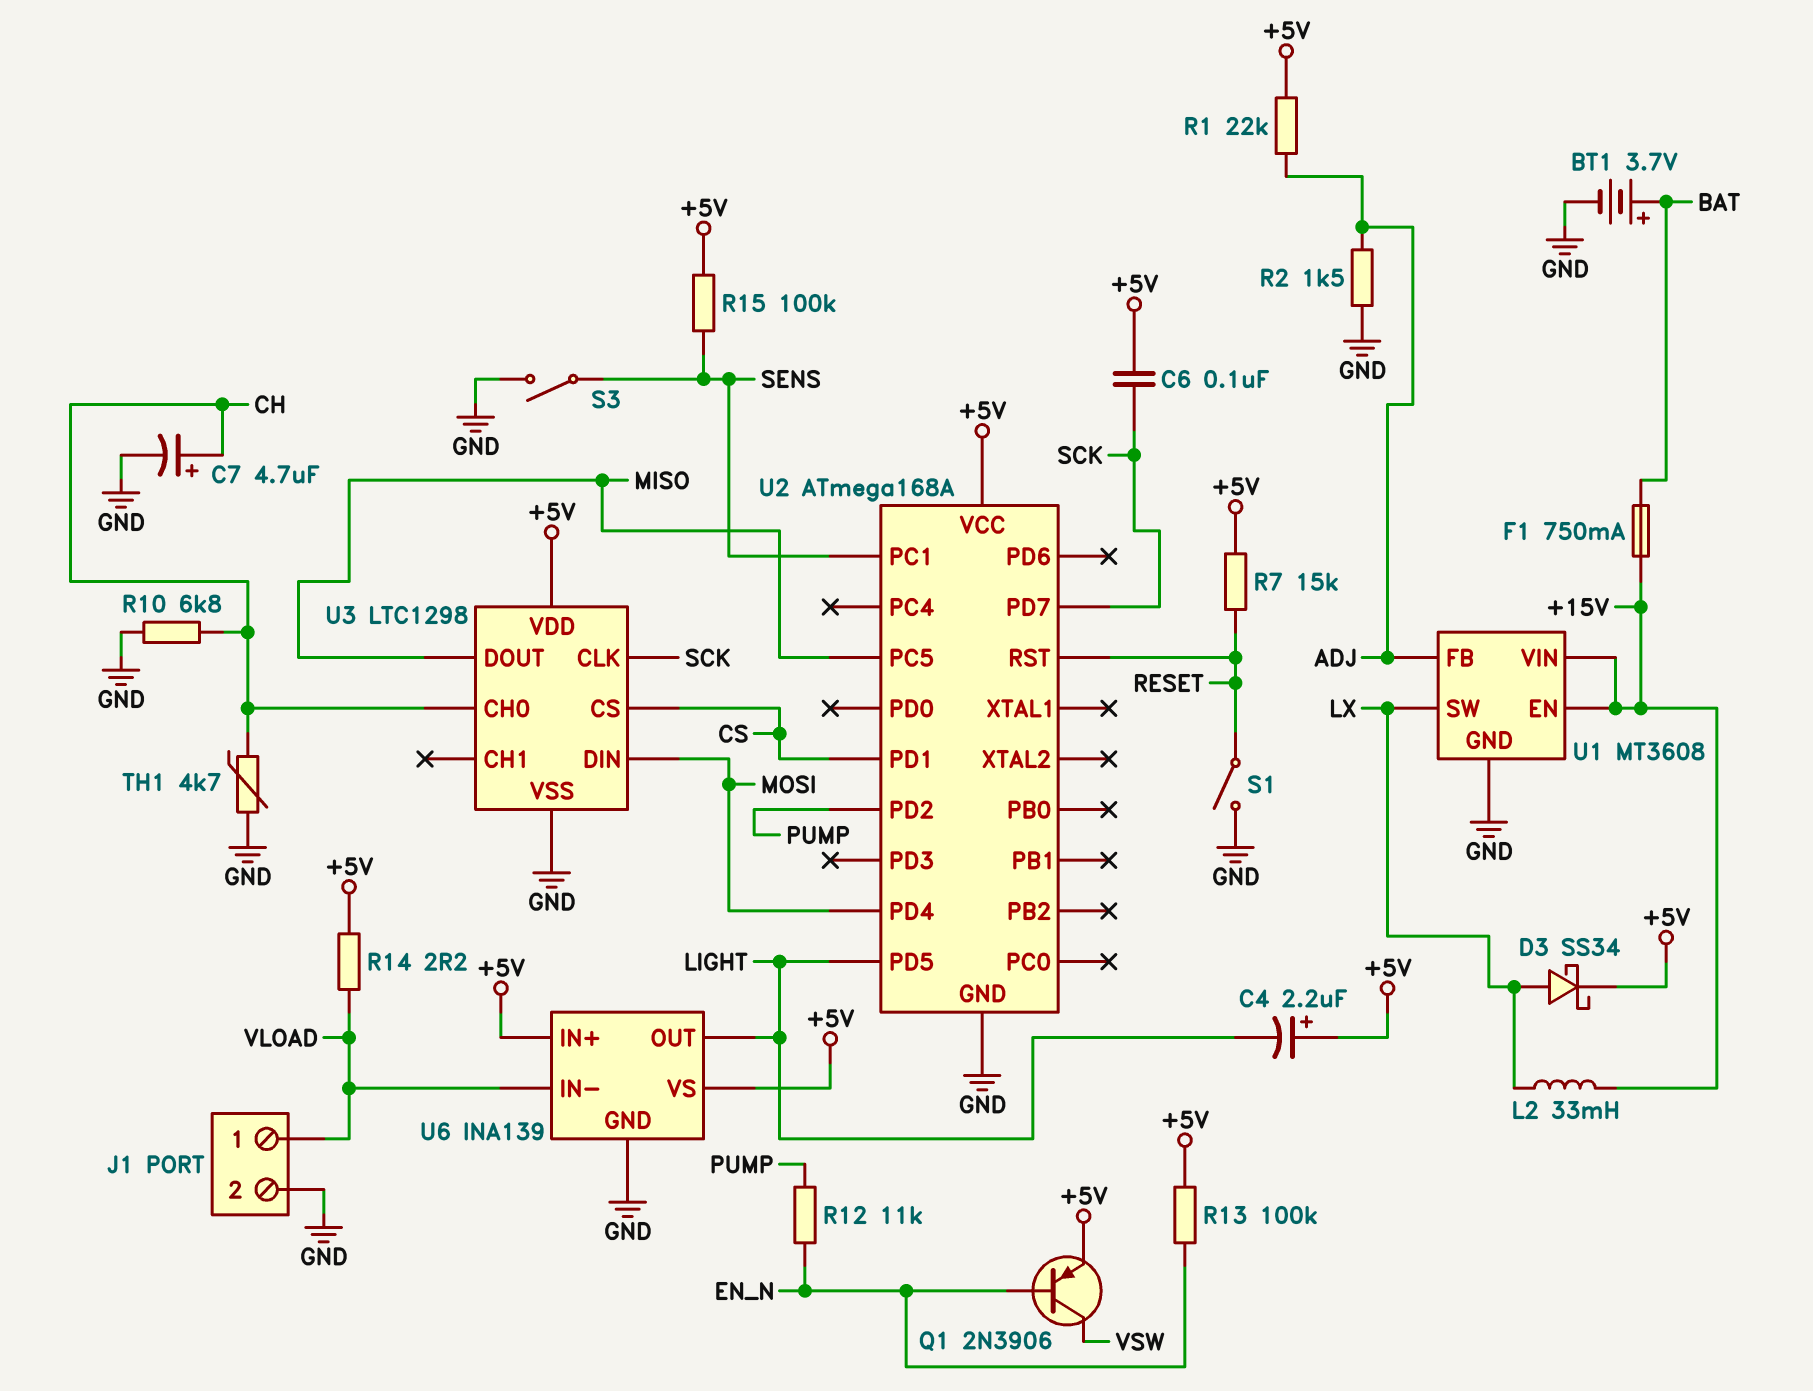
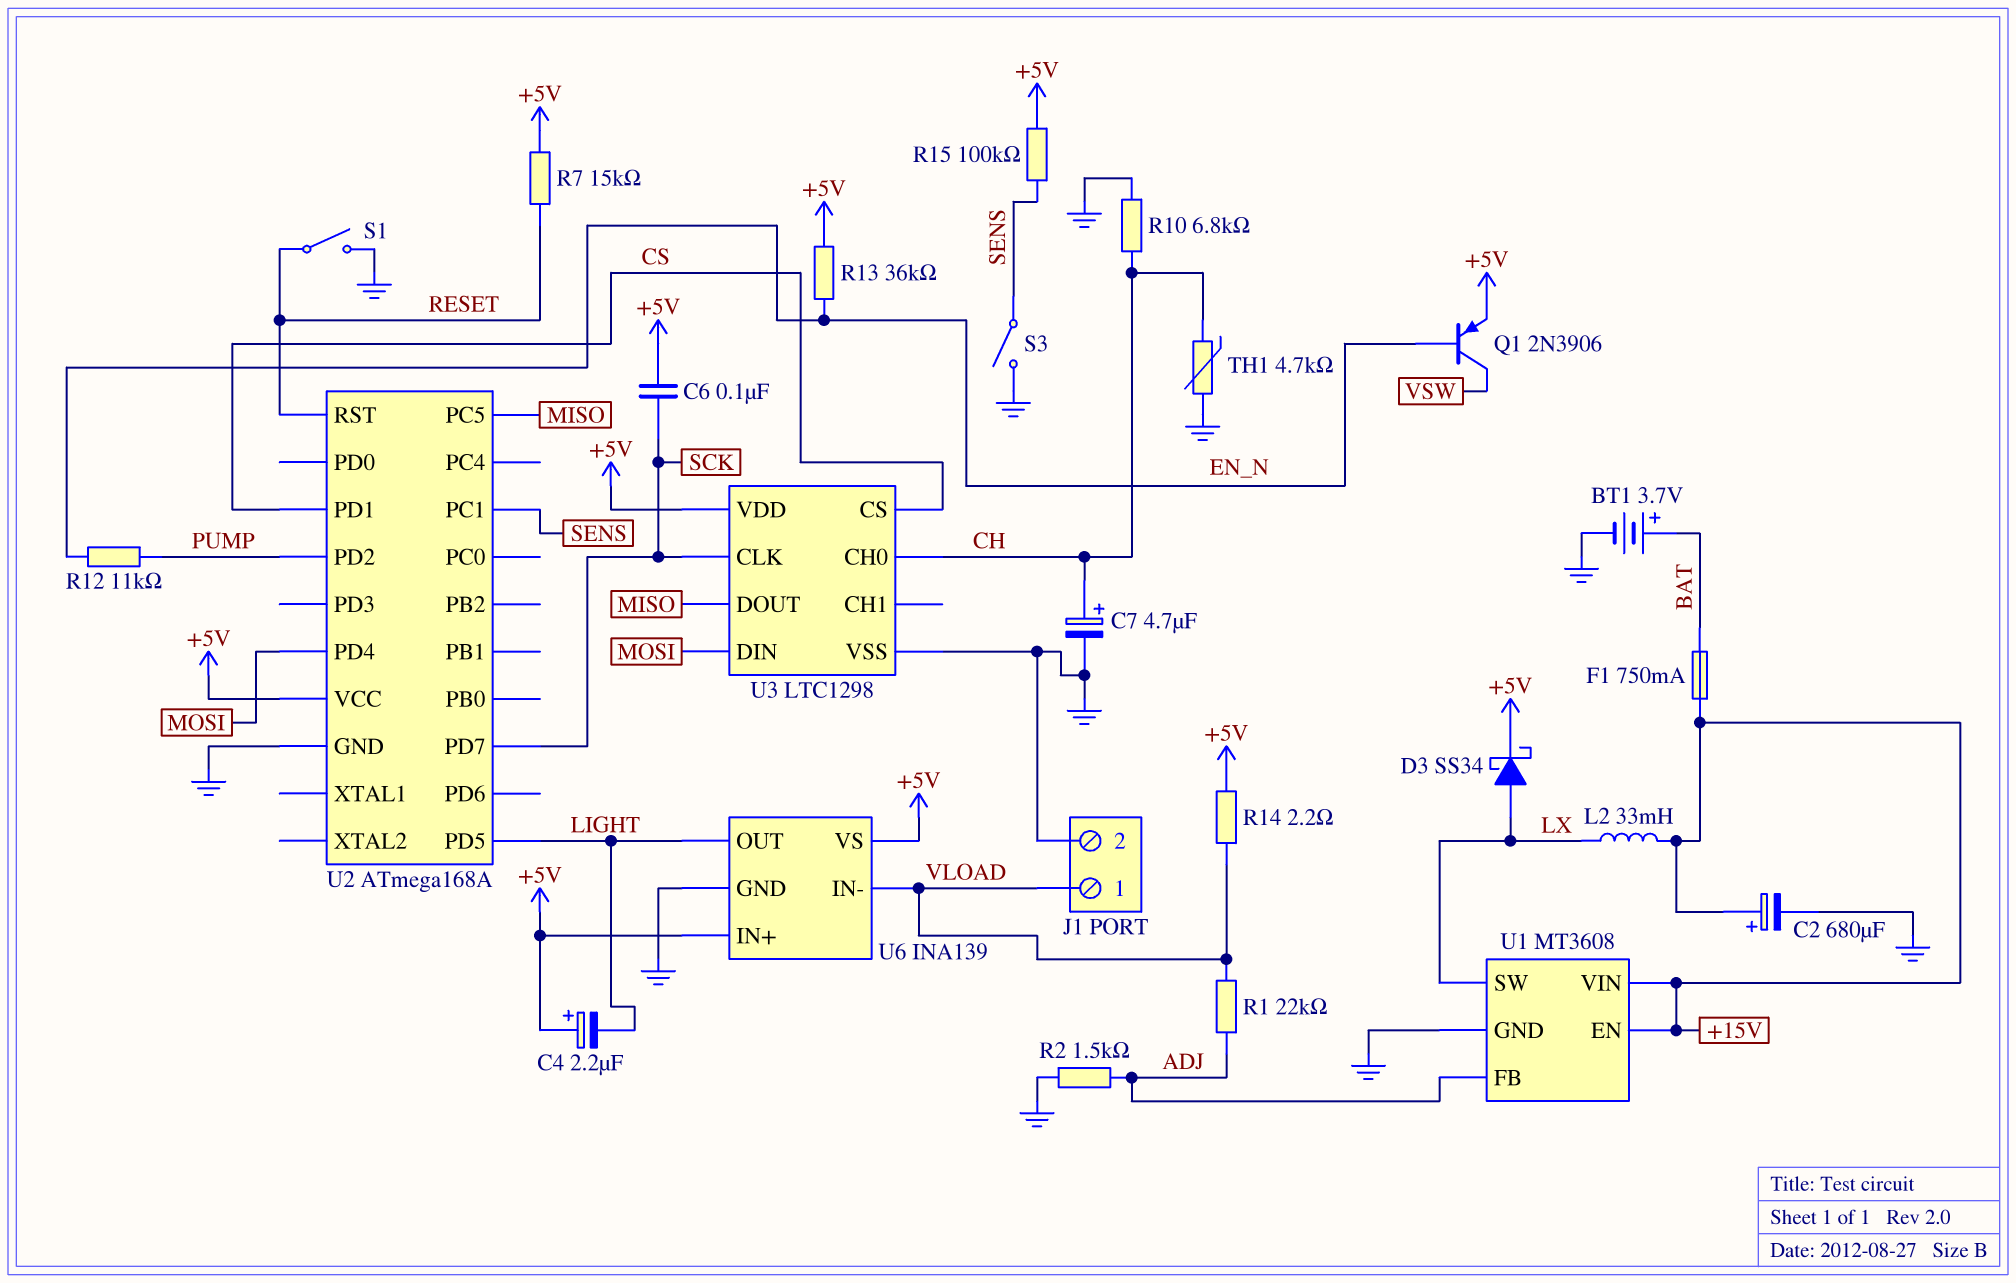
C2: none -> 680uF (plus +15V, minus GND)
R1: 22k (+5V, ADJ) -> 22k (ADJ, VLOAD)
R13: 100k (+5V, EN_N) -> 36k (+5V, EN_N)

